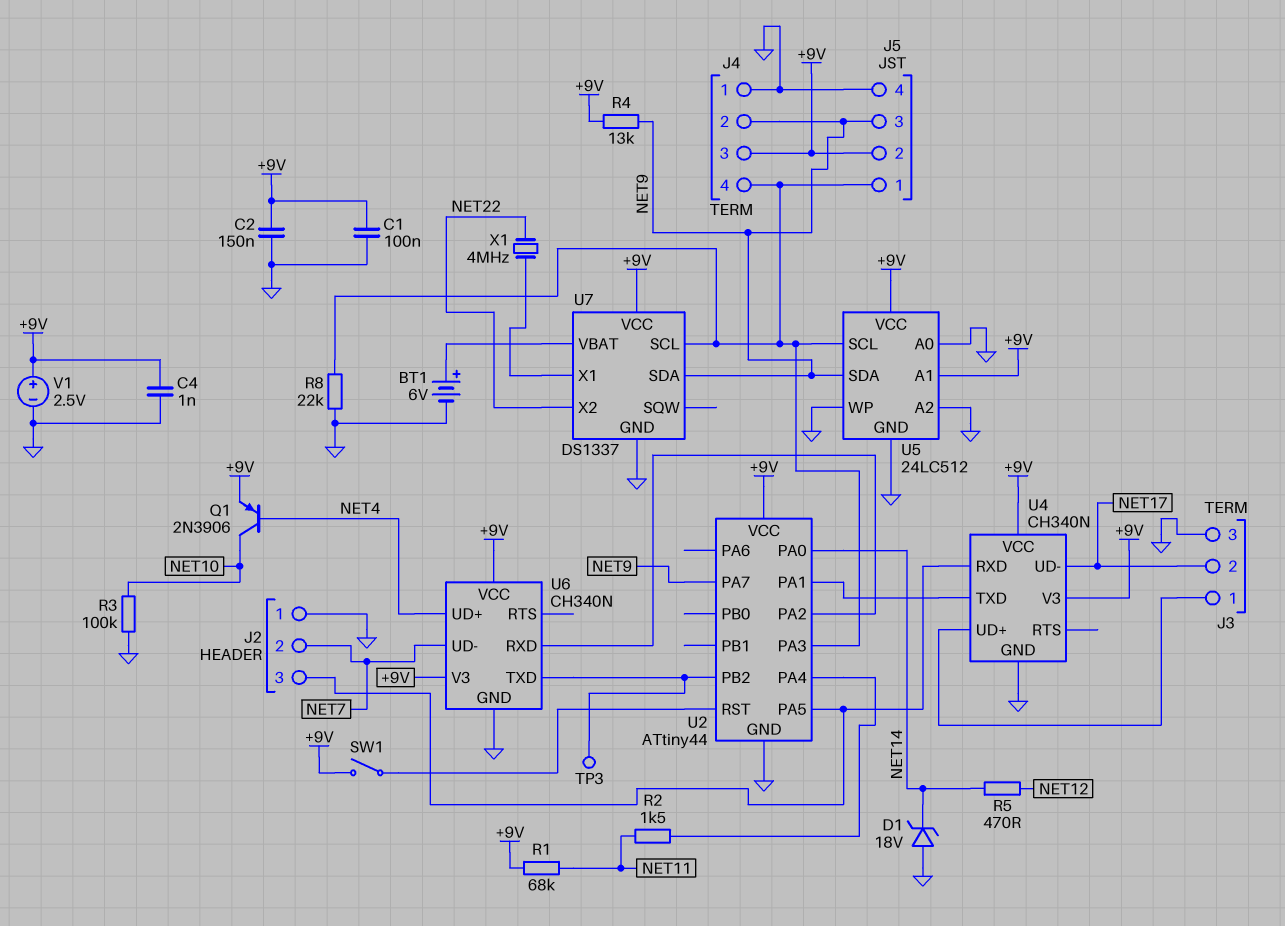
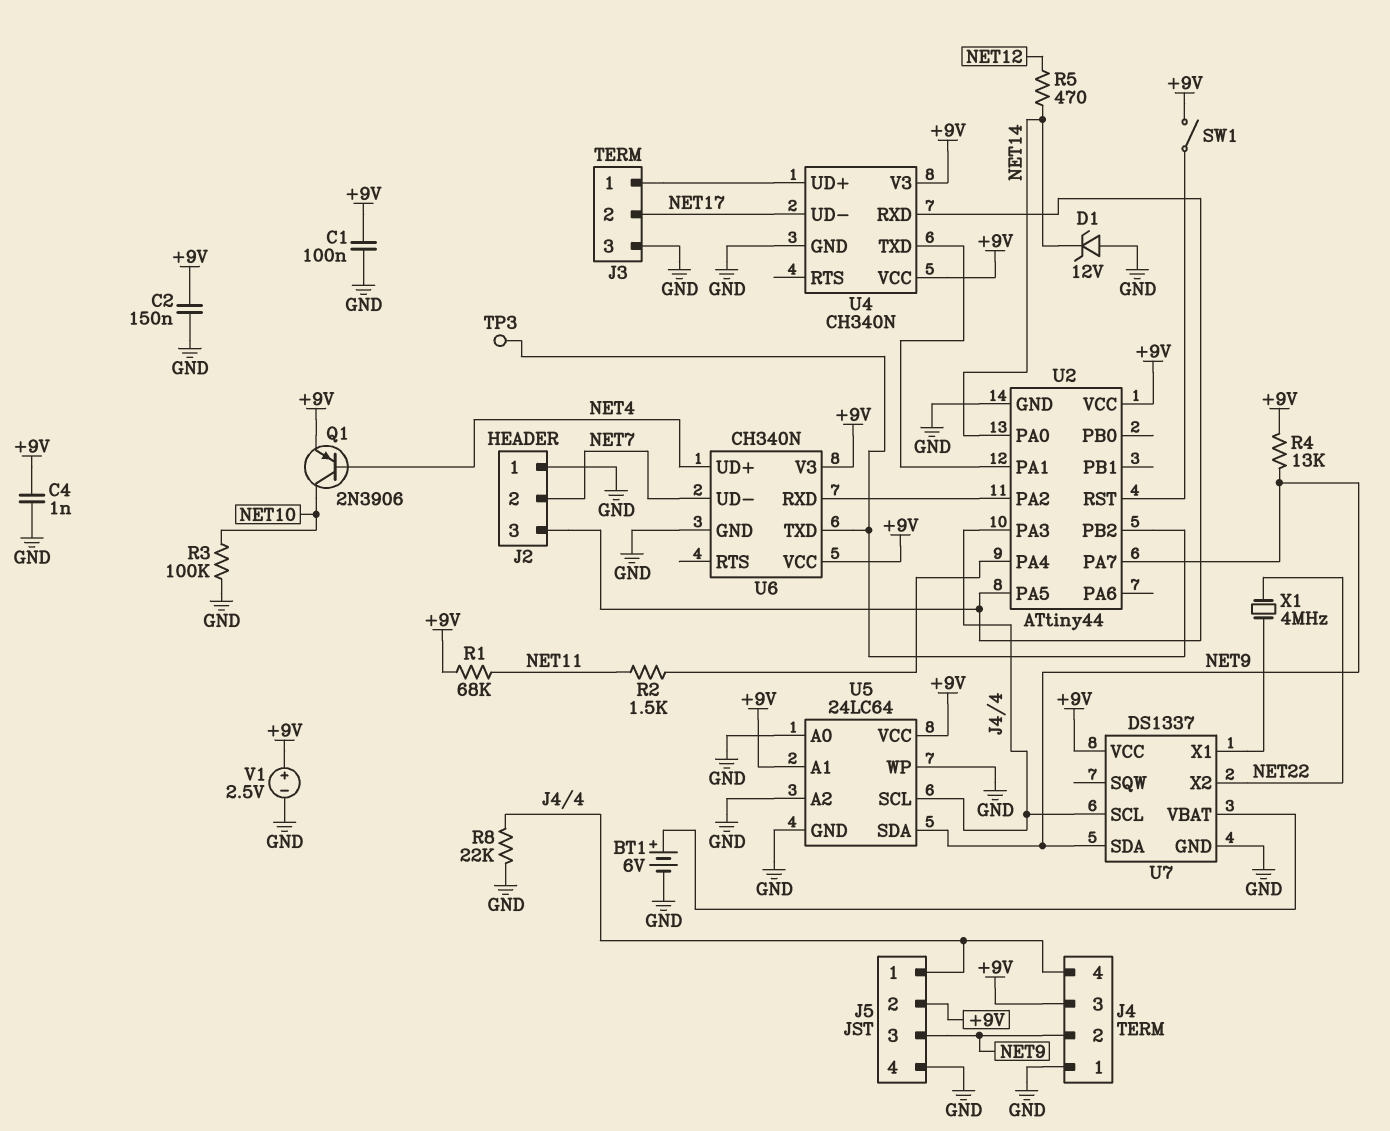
D1: zener 18V (A GND, K NET14) -> zener 12V (A GND, K NET14)
U5: 24LC512 -> 24LC64

